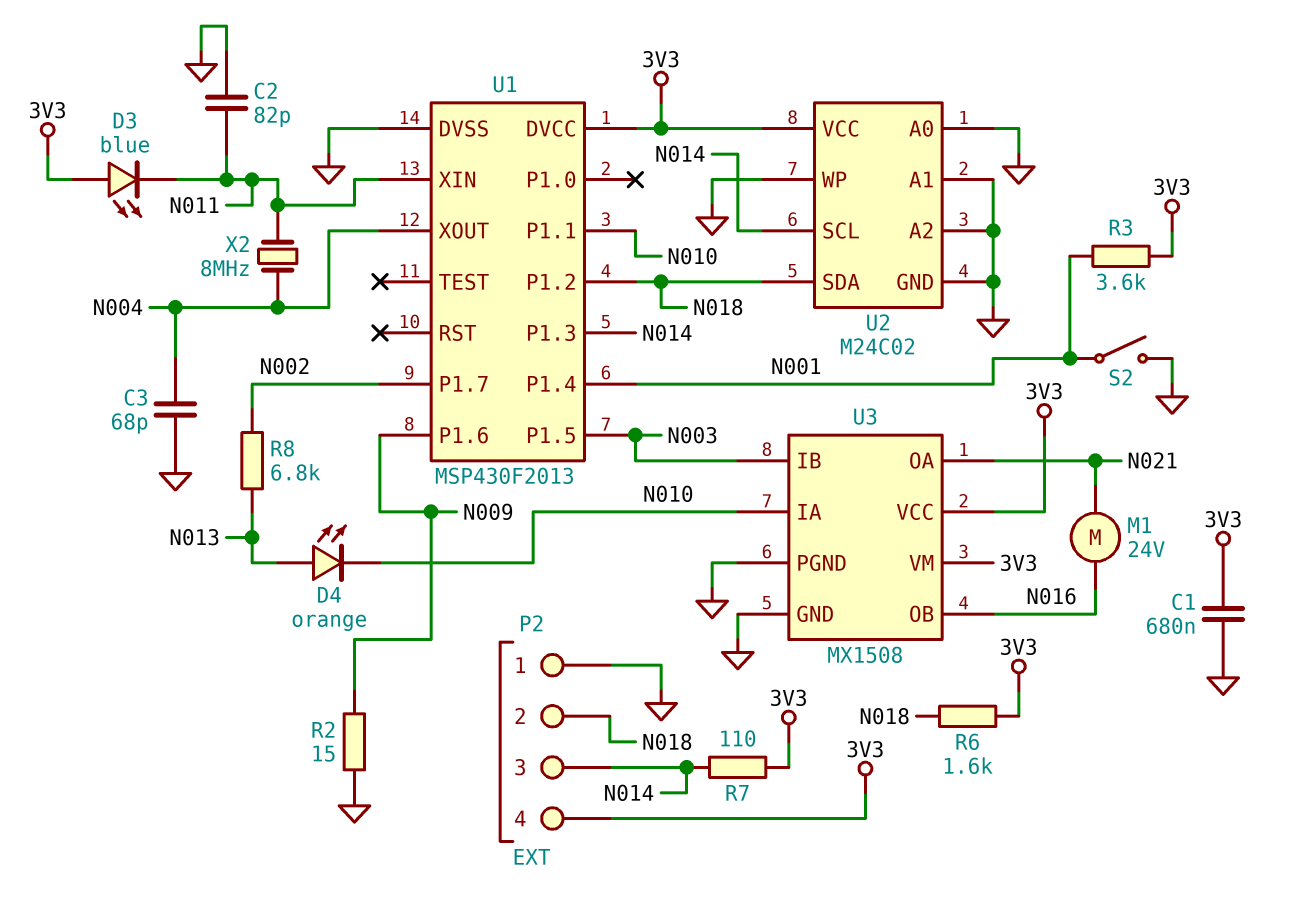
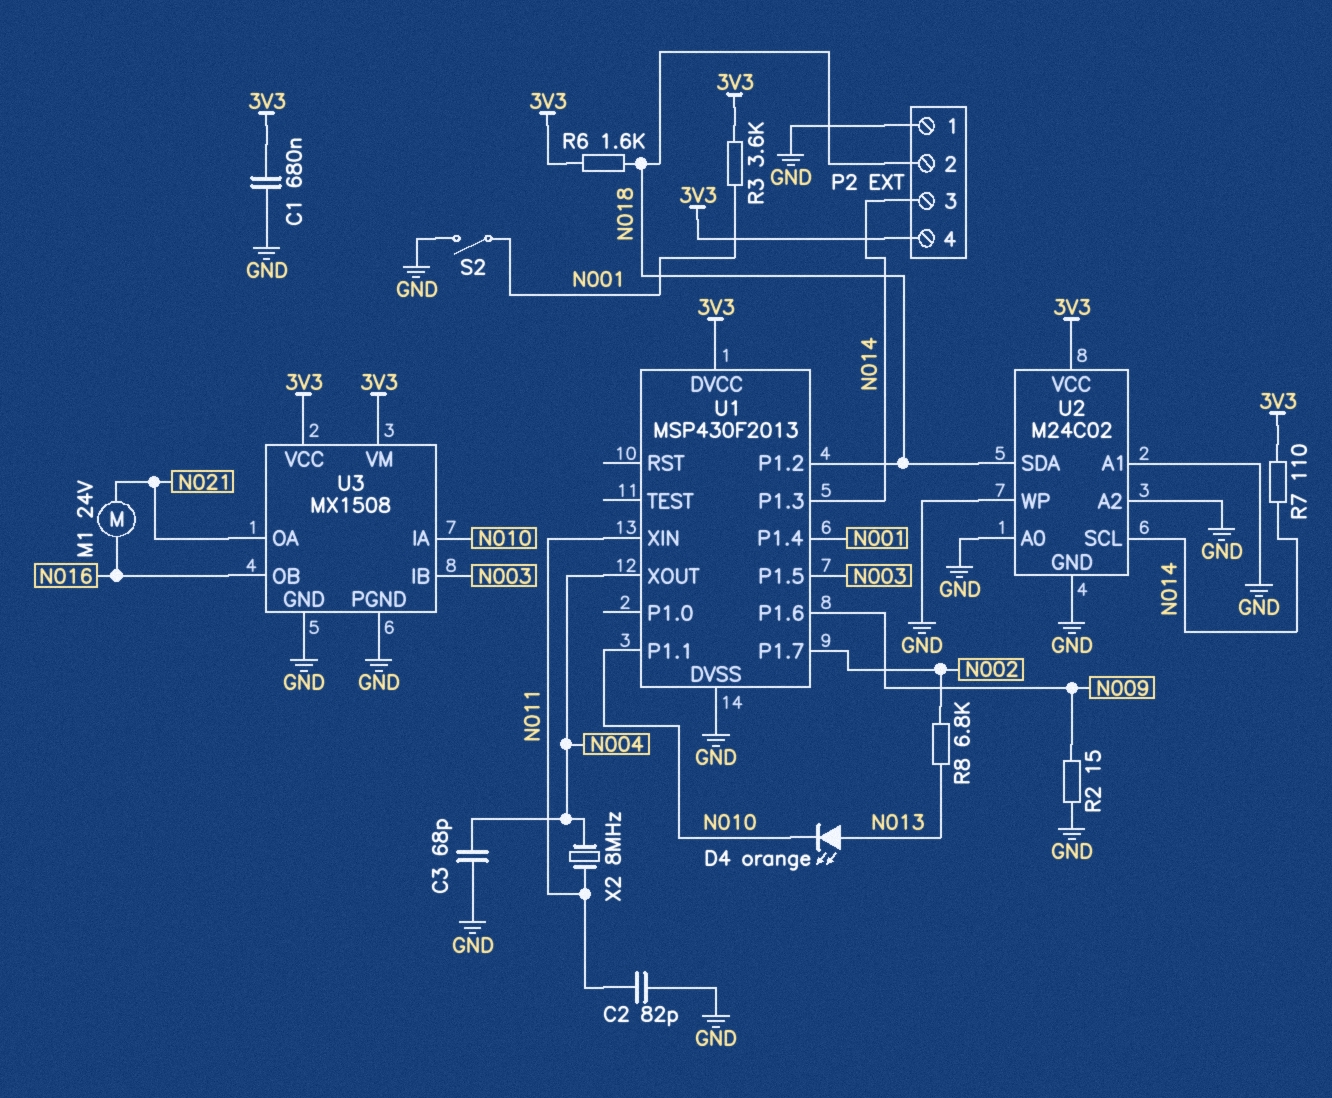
D3: LED blue (A 3V3, K N011) -> none

